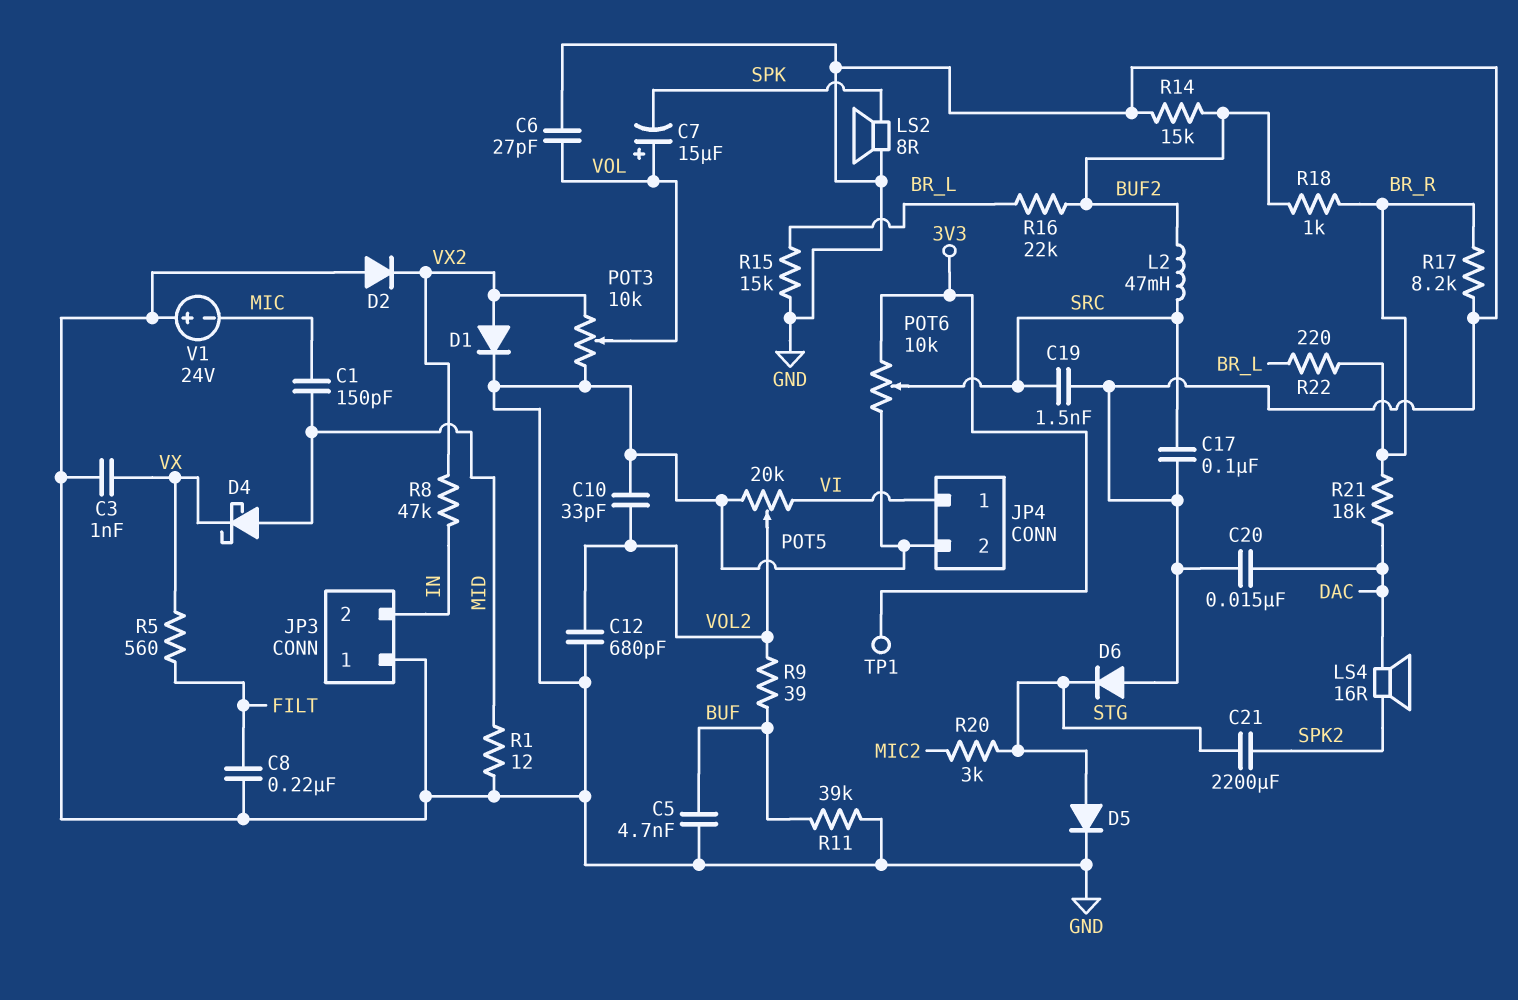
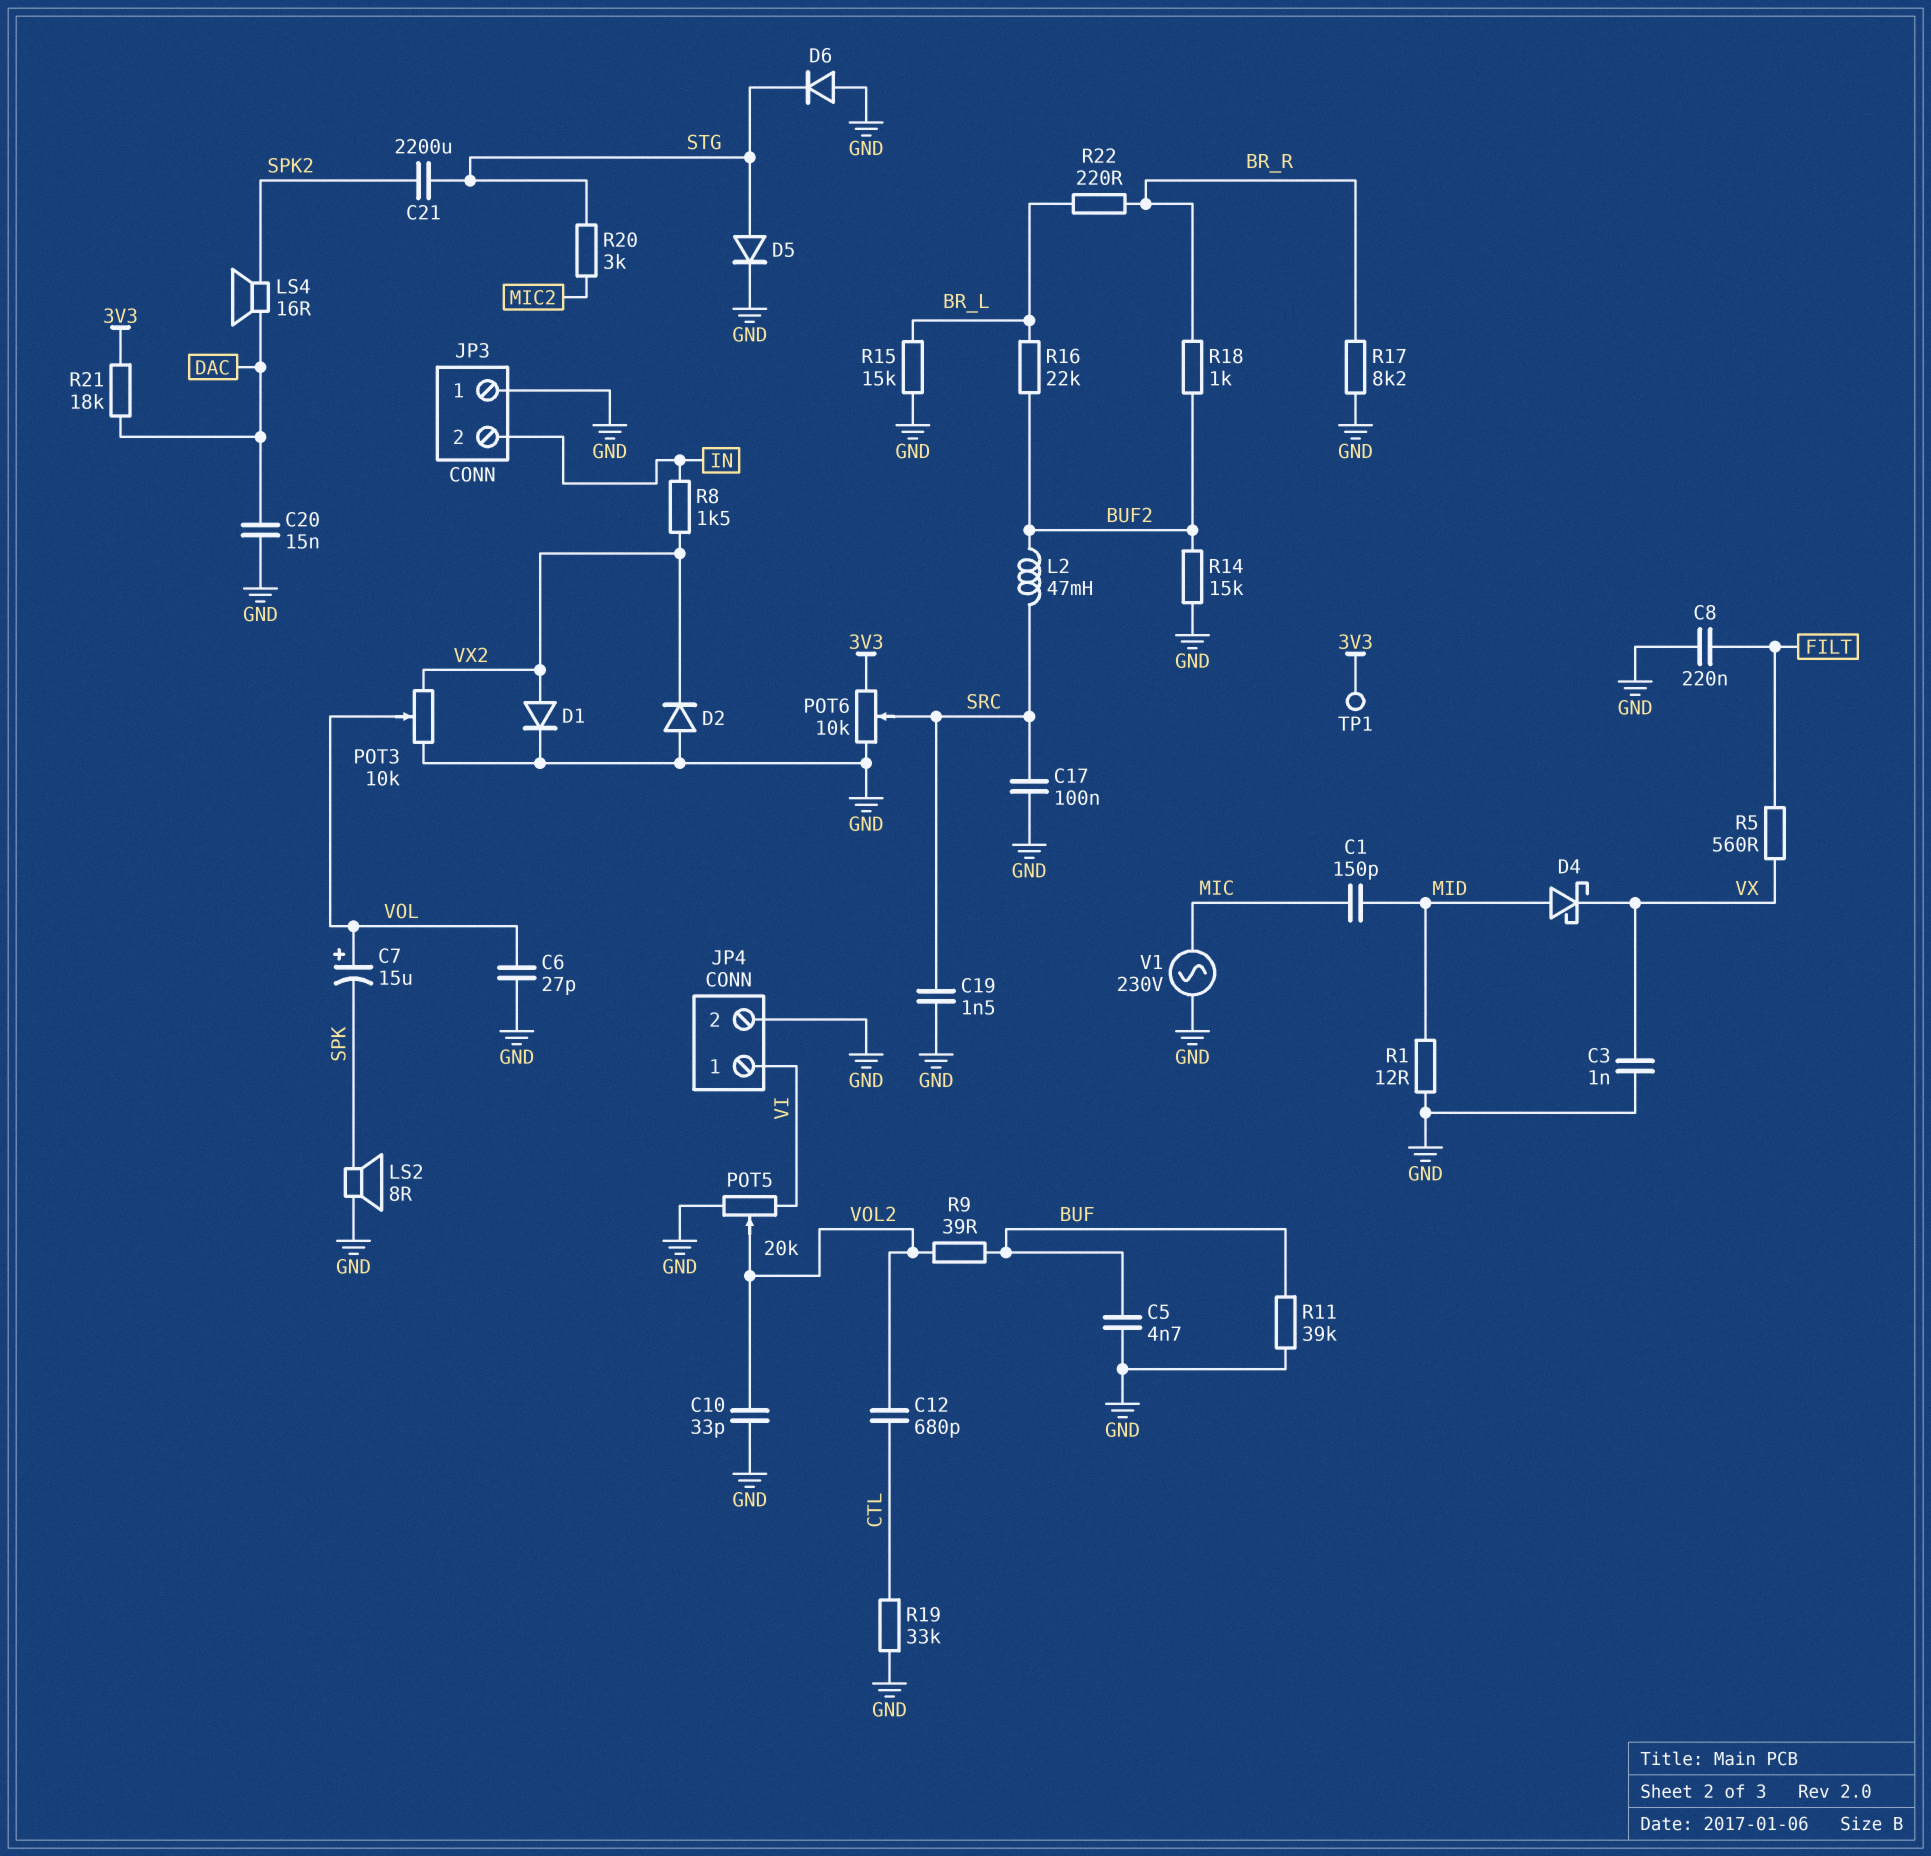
C12: 680pF (GND, VOL2) -> 680pF (CTL, VOL2)
R8: 47k (IN, VX2) -> 1.5k (IN, VX2)
R19: none -> 33k (CTL, GND)
R21: 18k (BR_R, DAC) -> 18k (3V3, DAC)
V1: 24V (plus GND, minus MIC) -> AC 230V (GND, MIC)

